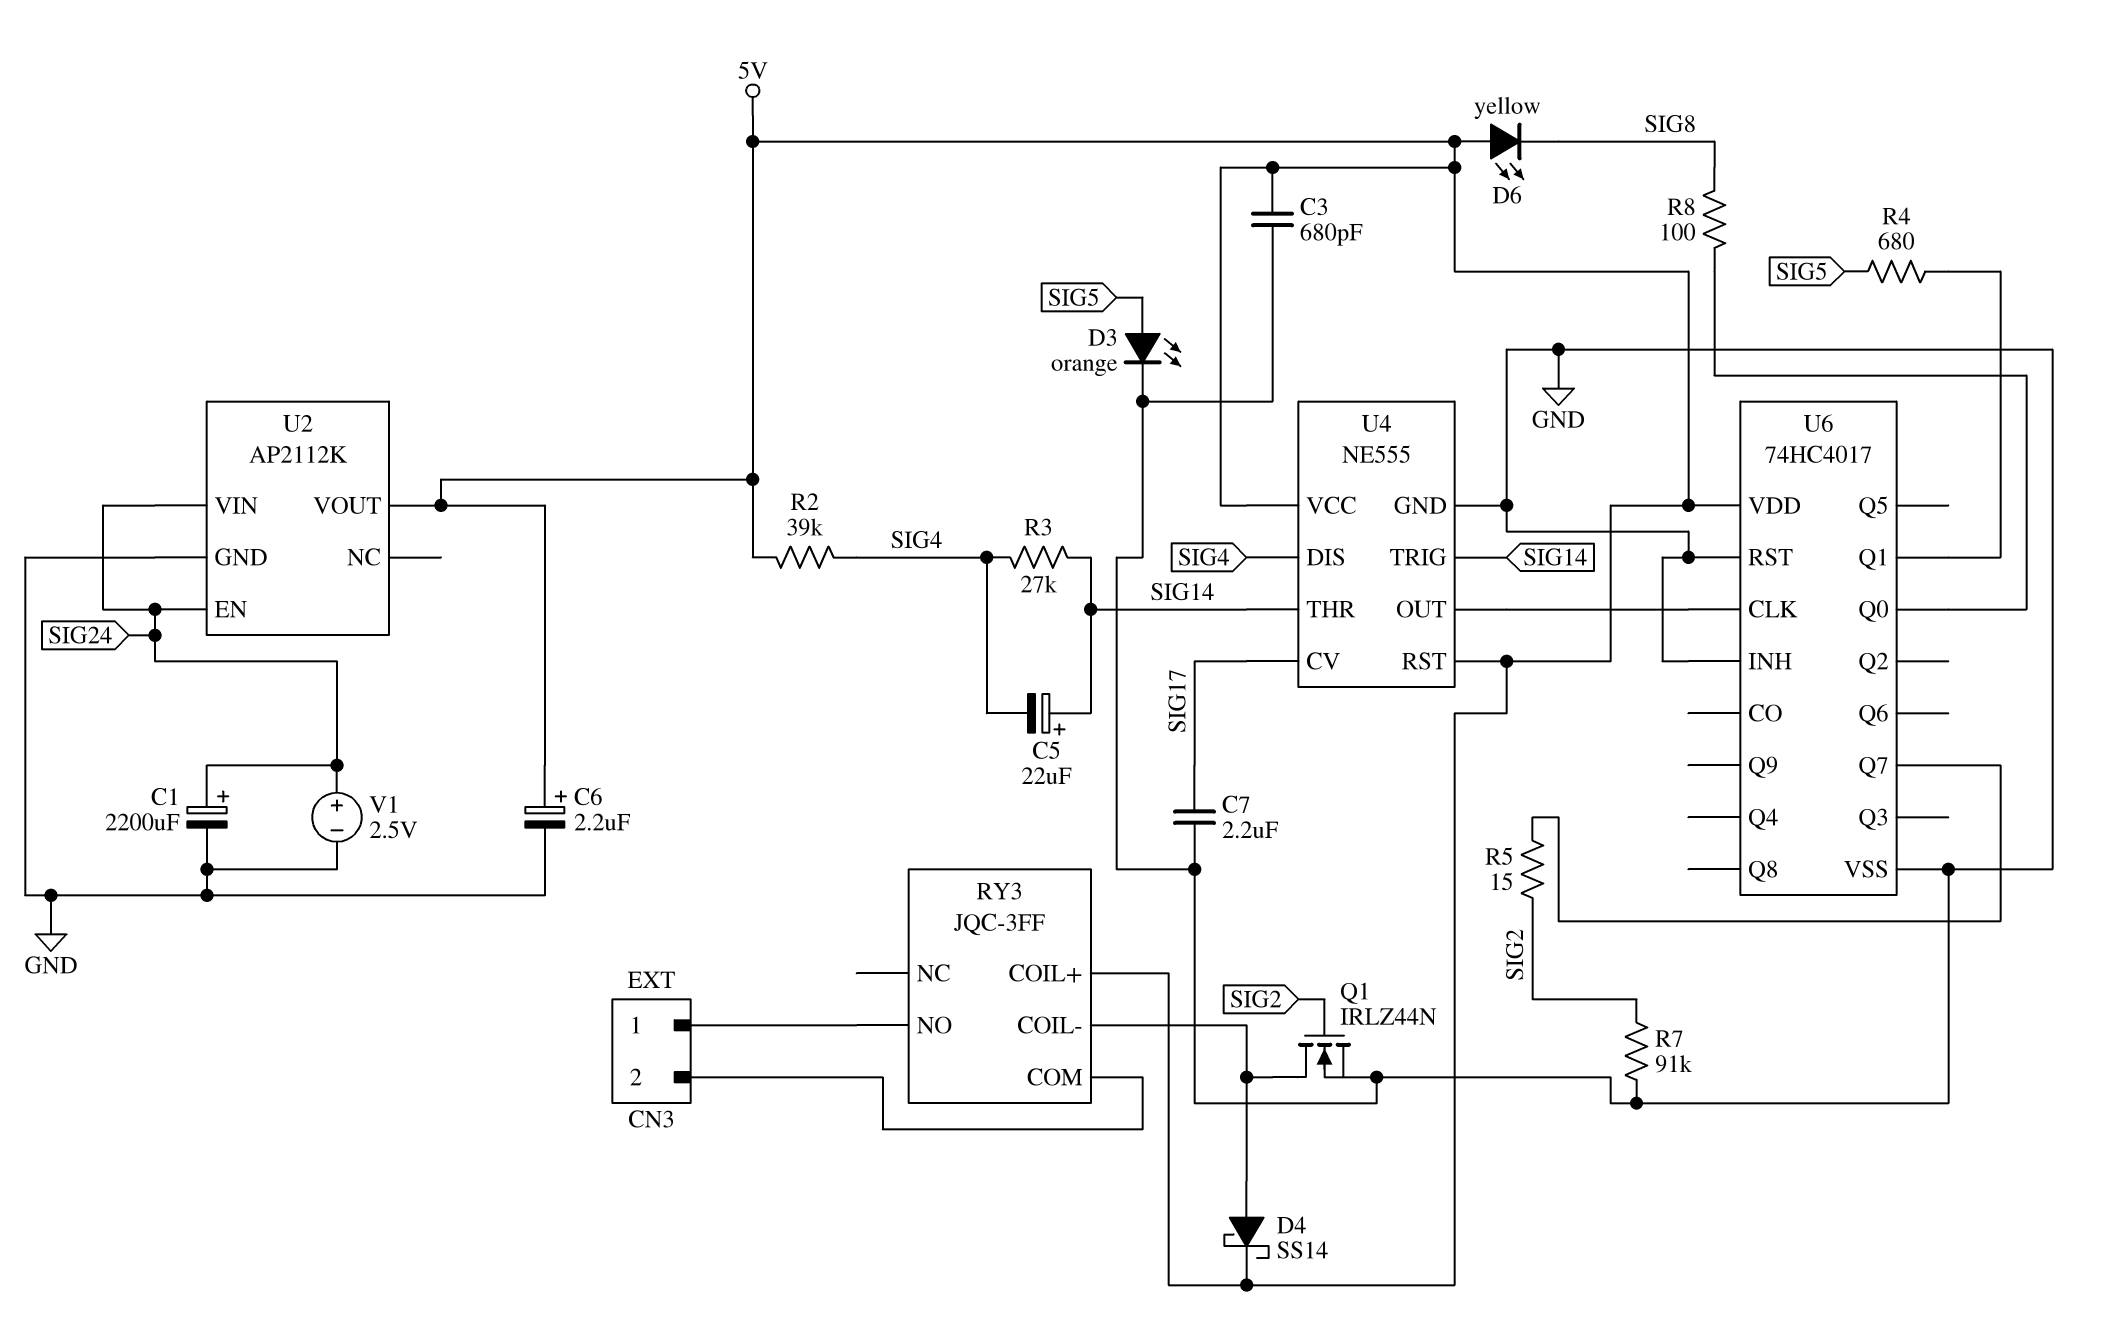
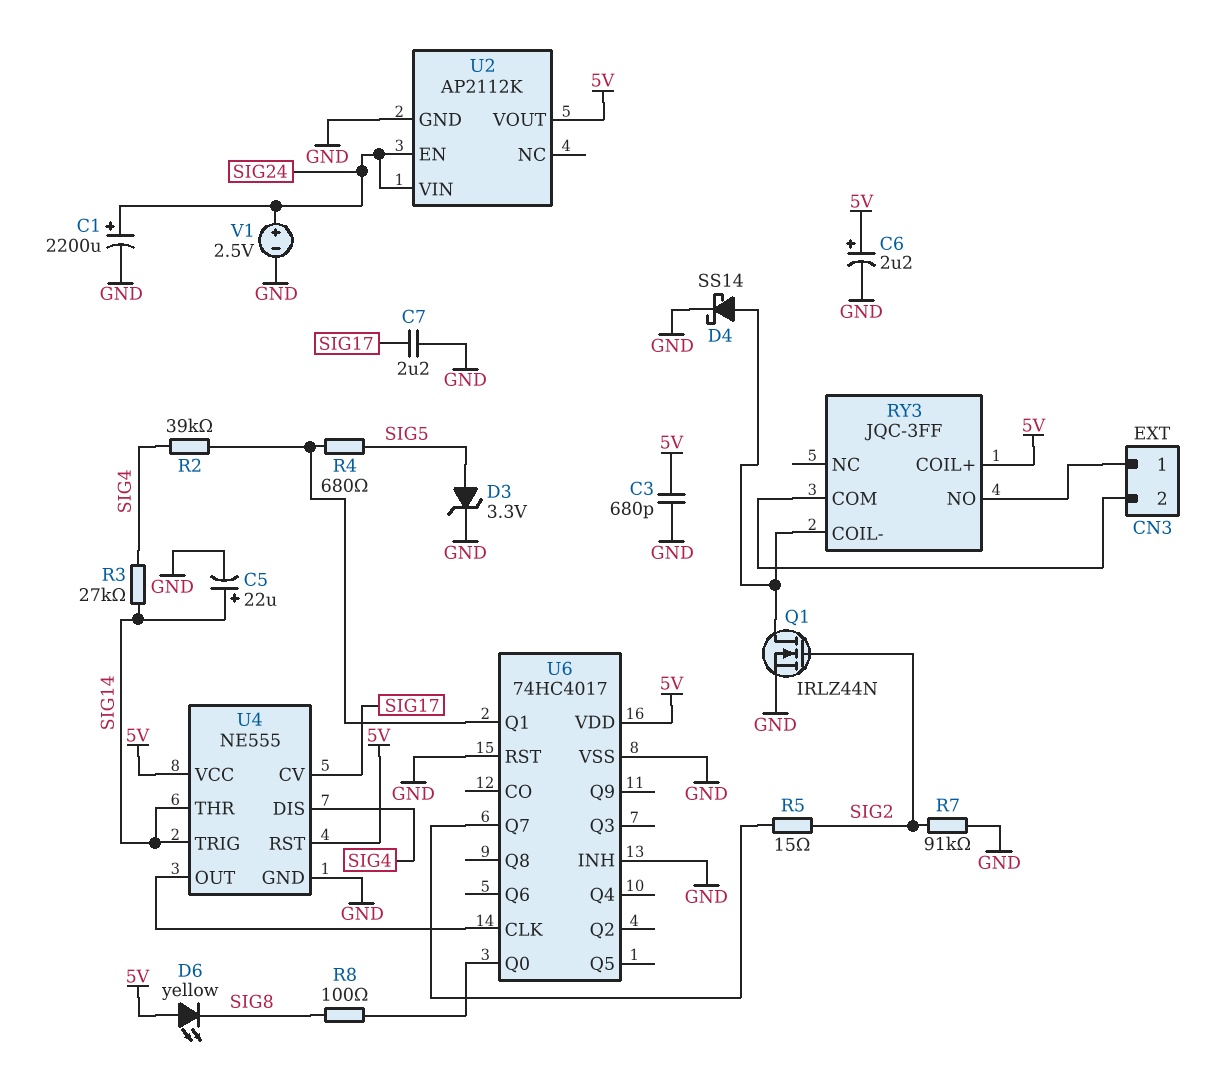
C5: 22uF (plus SIG14, minus SIG4) -> 22uF (plus SIG14, minus GND)
D3: LED orange (A SIG5, K GND) -> zener 3.3V (A SIG5, K GND)
D4: schottky SS14 (A RY3/COIL-, K 5V) -> schottky SS14 (A RY3/COIL-, K GND)
R2: 39k (5V, SIG4) -> 39k (SIG4, U6/Q1)

